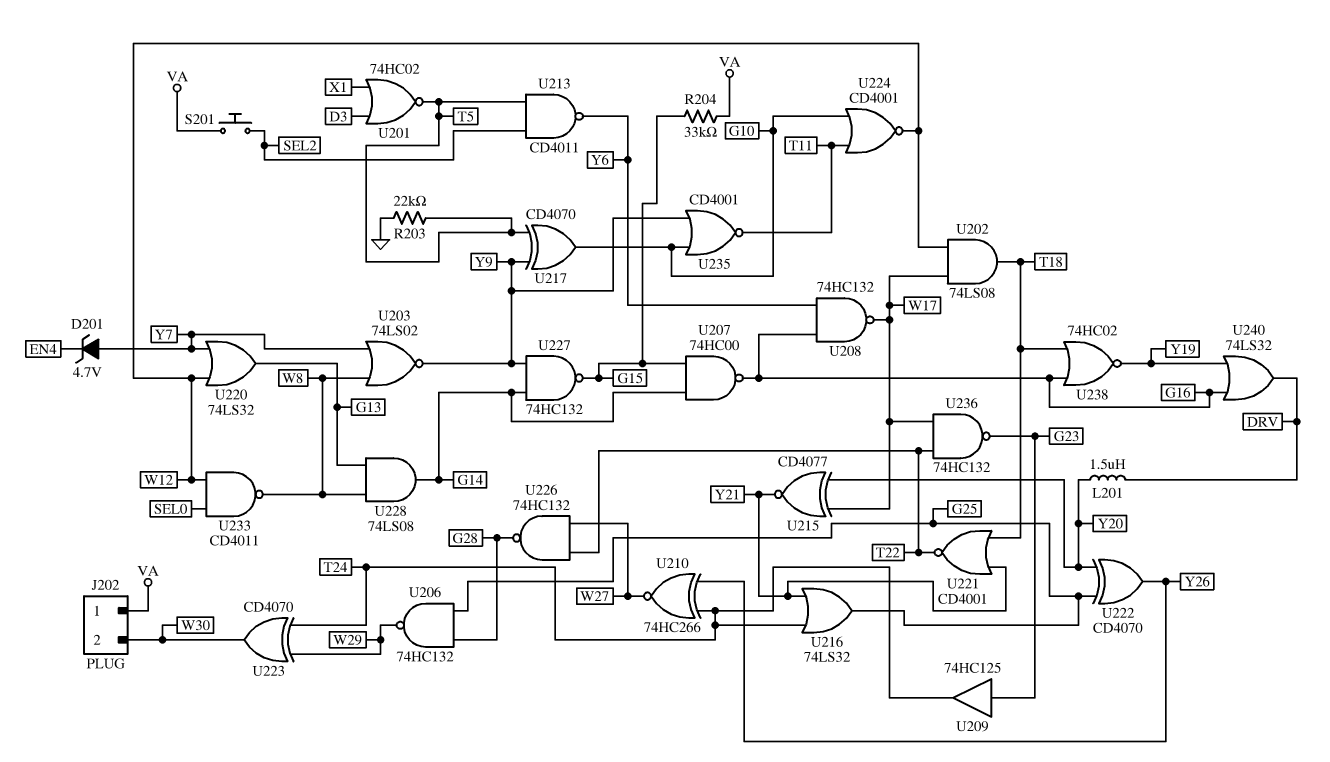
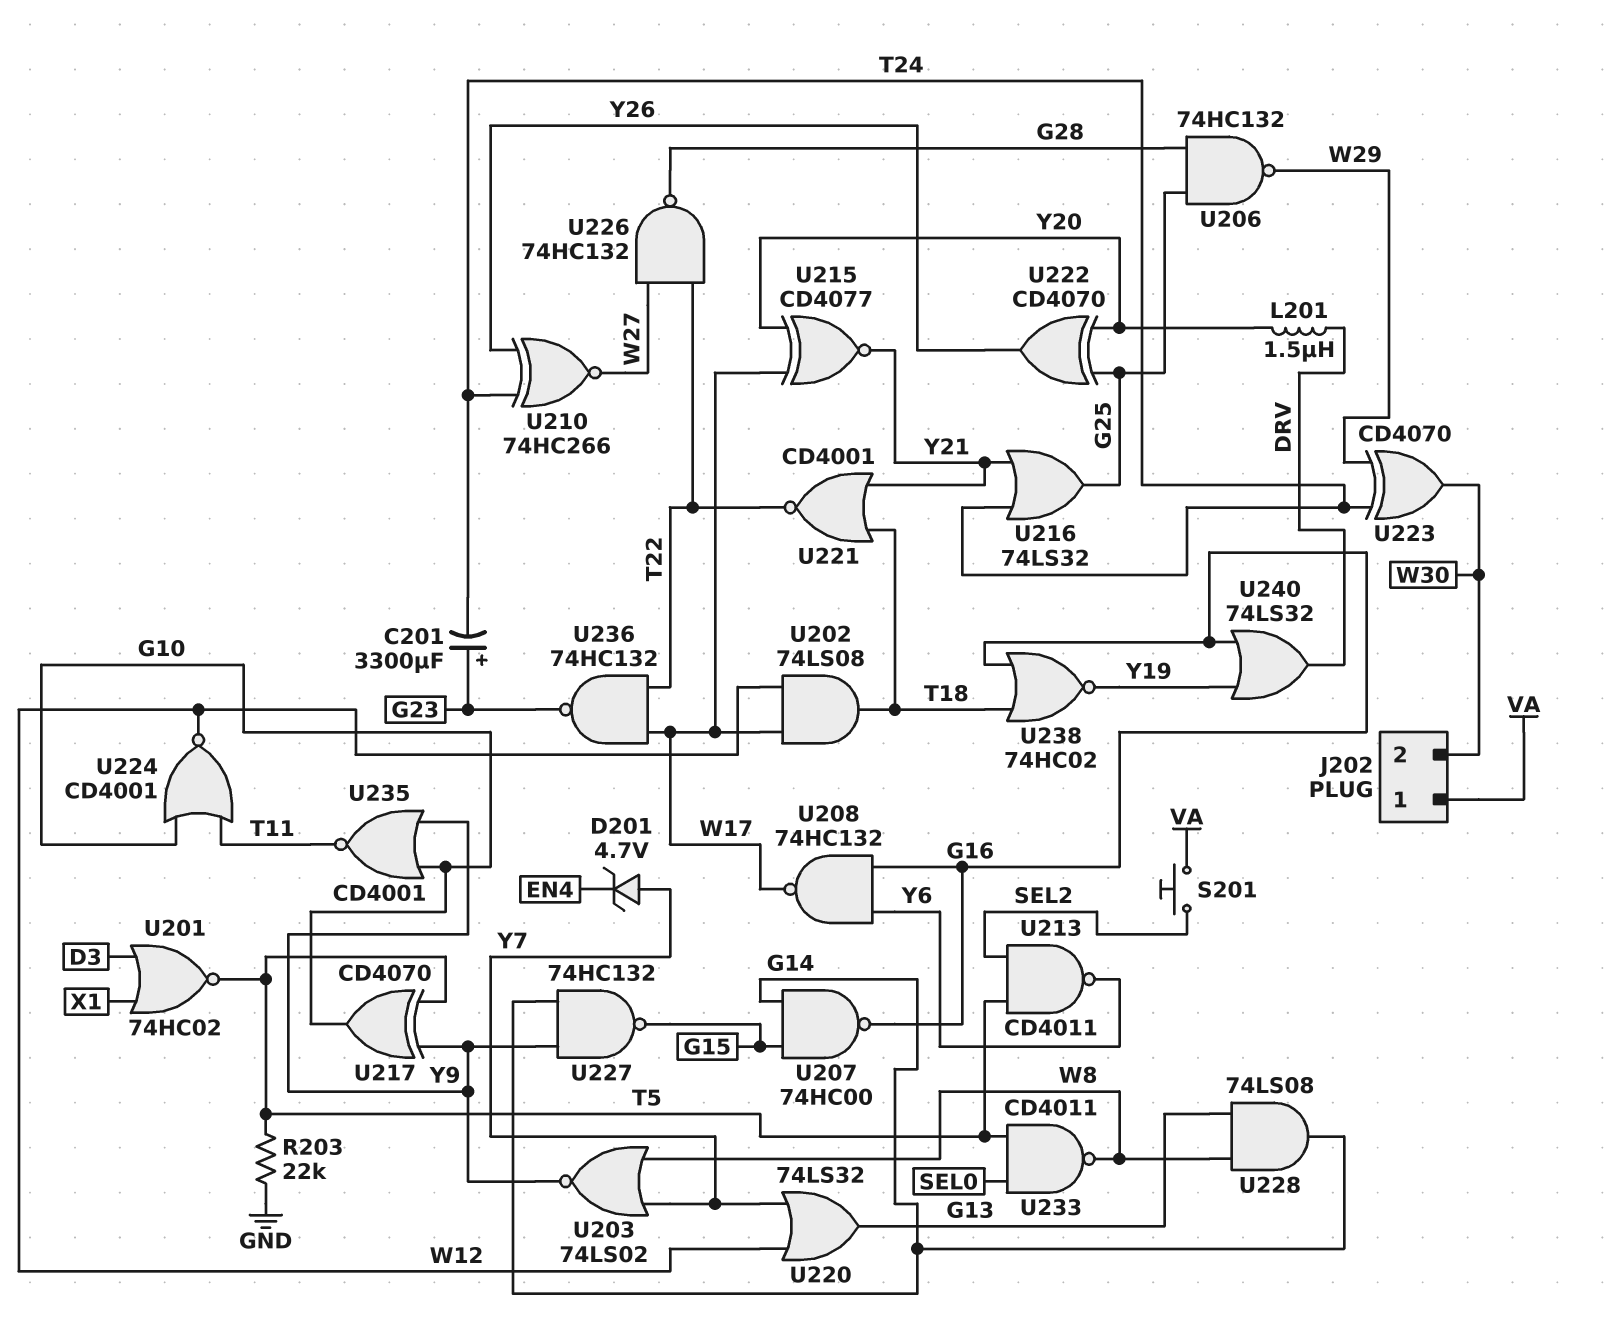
C201: none -> 3300uF (plus G23, minus T24)
R204: 33k (G15, VA) -> none
U209: buffer 74HC125 (in G23, out T24) -> none
U233: NAND CD4011 (in SEL0, in W12, out W8) -> NAND CD4011 (in SEL0, in T5, out W8)

